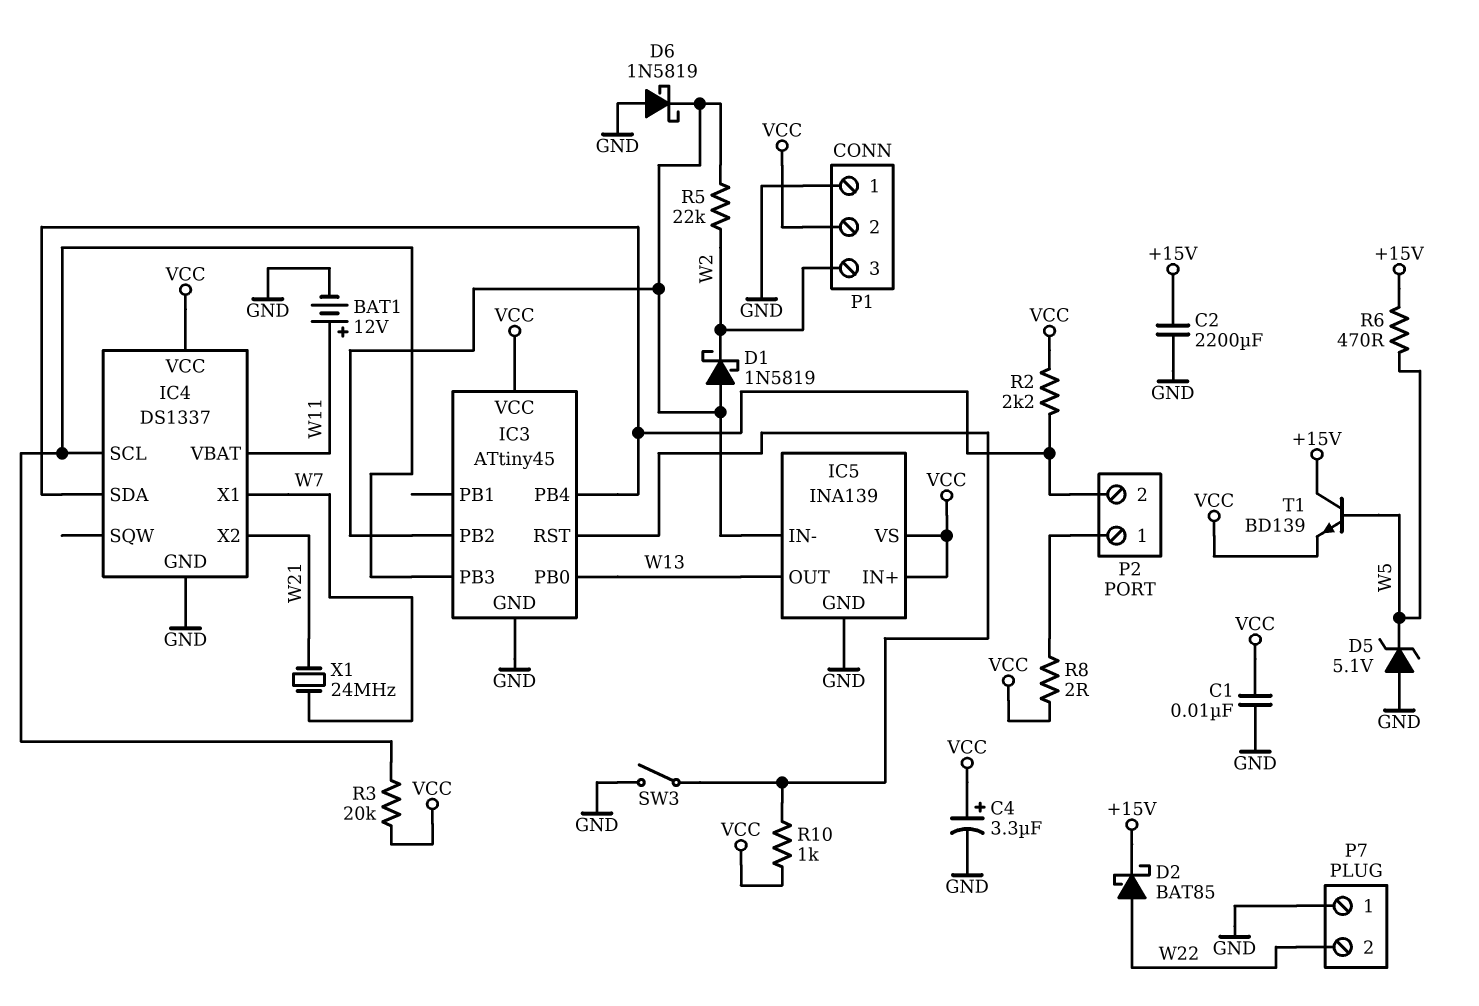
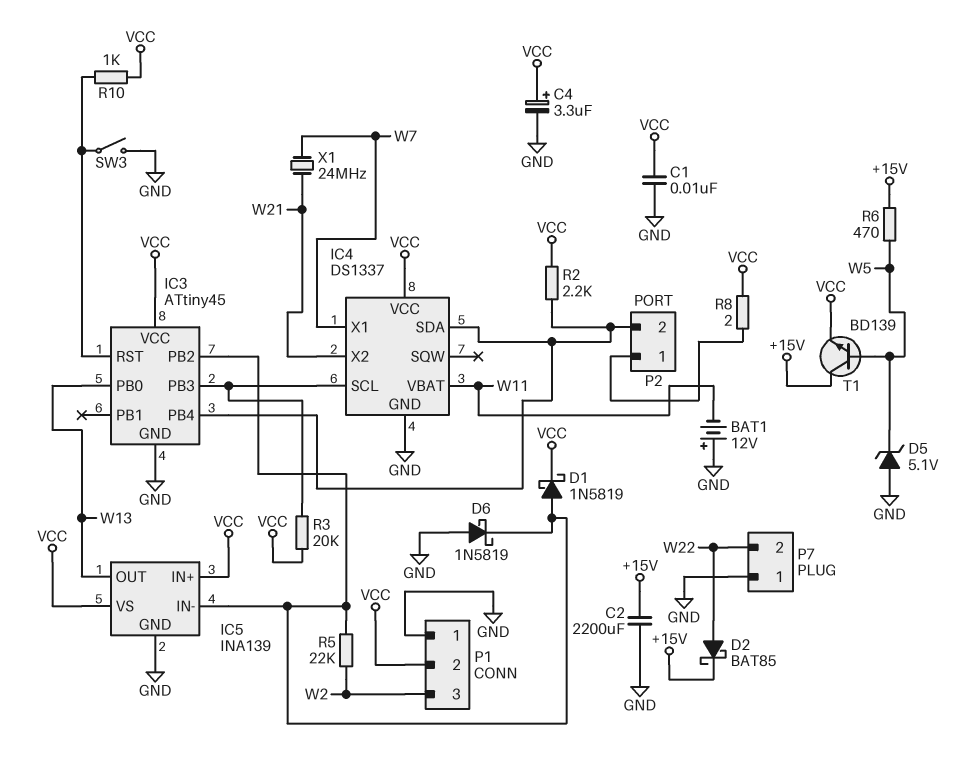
BAT1: 12V (plus W11, minus GND) -> 12V (plus GND, minus W11)
D1: schottky 1N5819 (A IC3/PB2, K W2) -> schottky 1N5819 (A IC3/PB2, K VCC)

